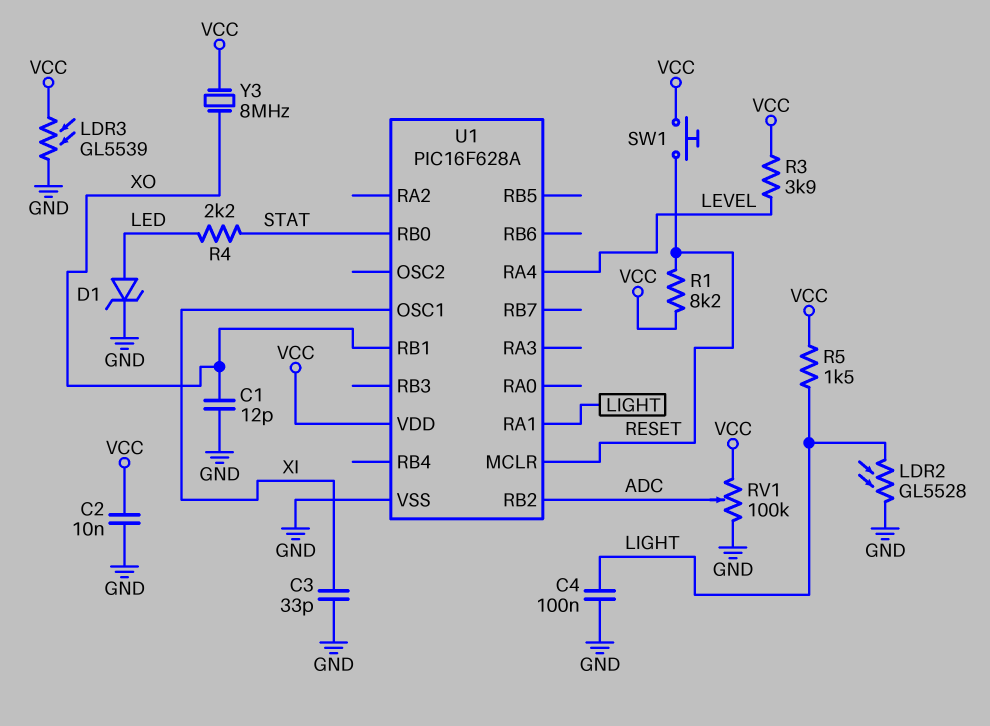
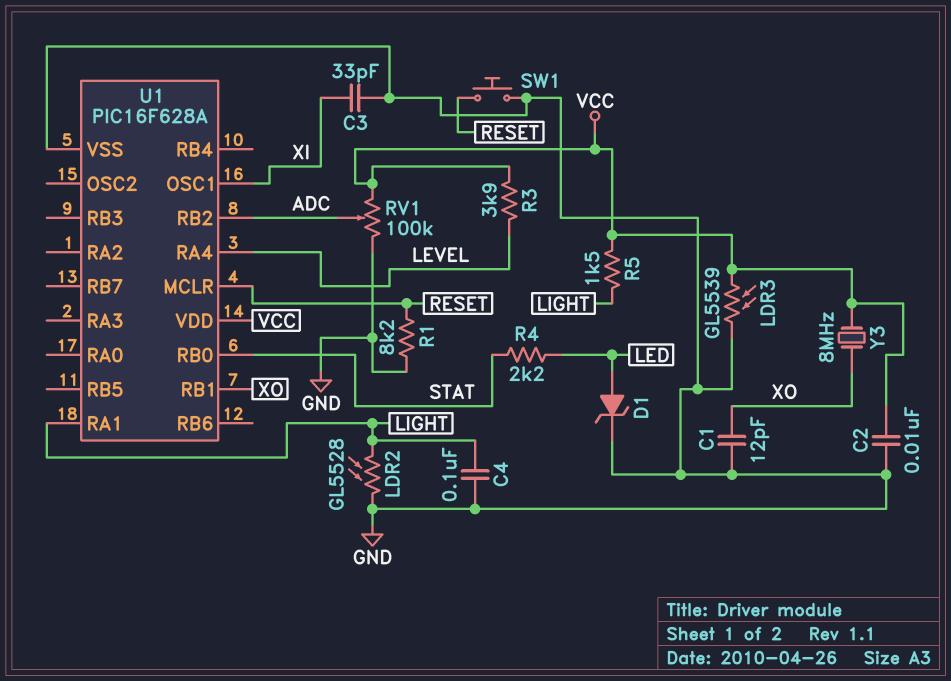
R1: 8.2k (RESET, VCC) -> 8.2k (GND, RESET)
SW1: button (RESET, VCC) -> button (GND, RESET)

